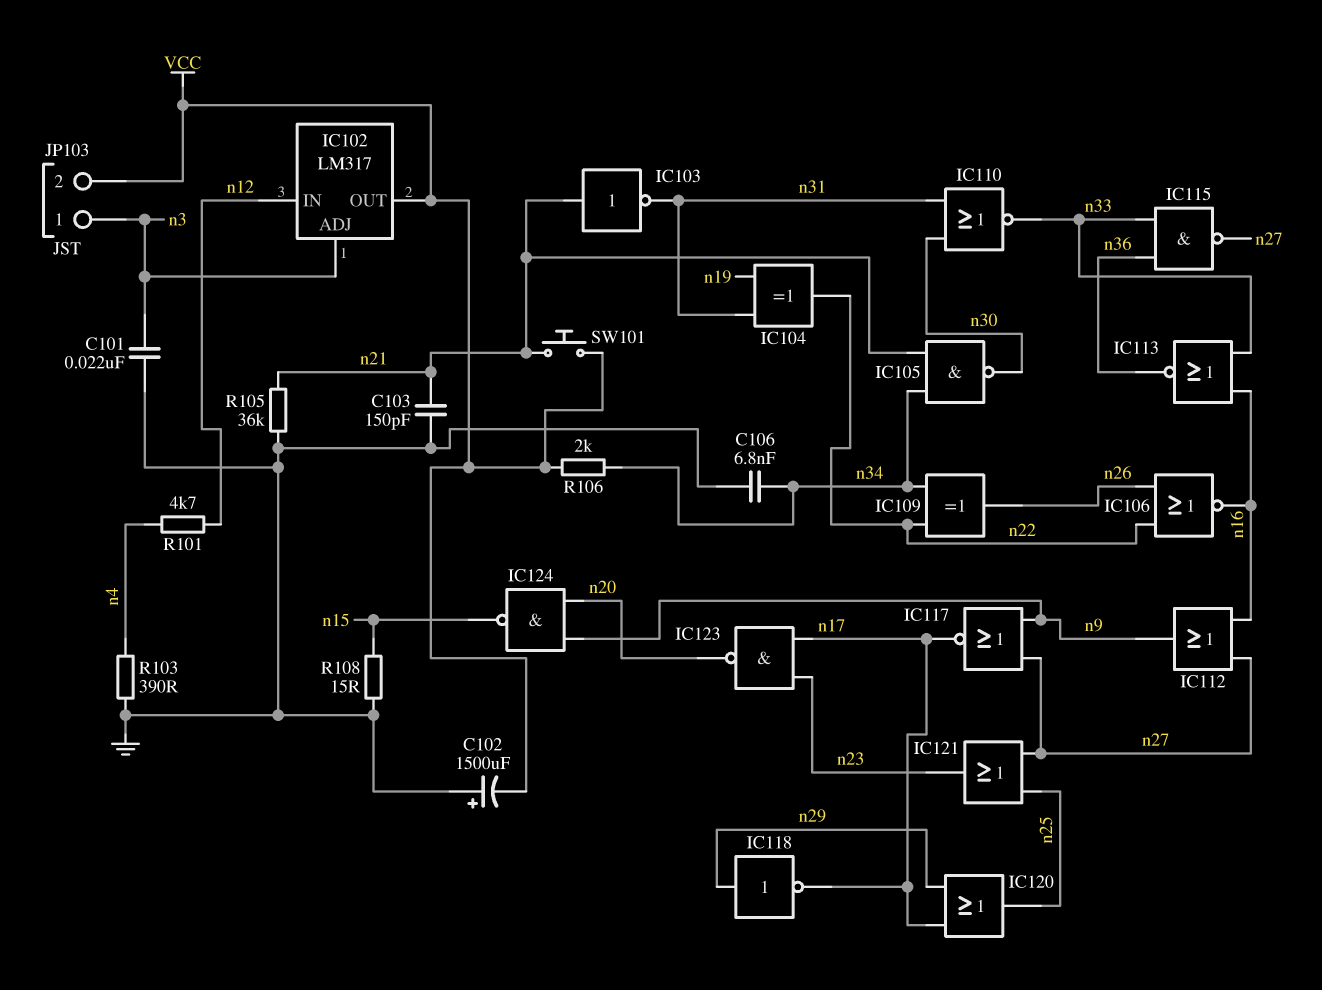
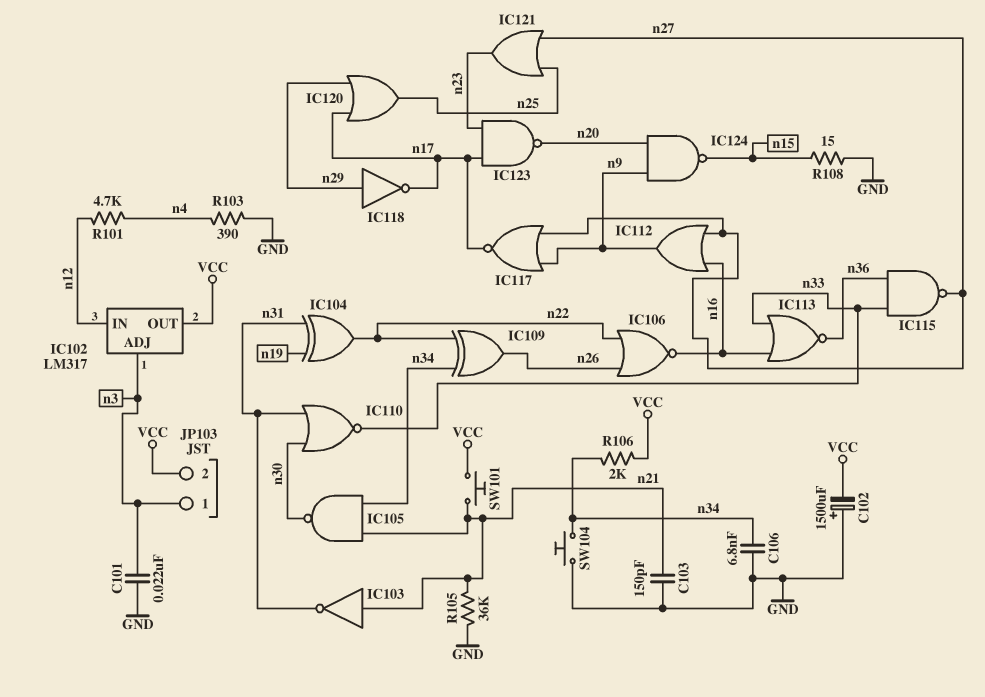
SW104: none -> button (GND, n34)

